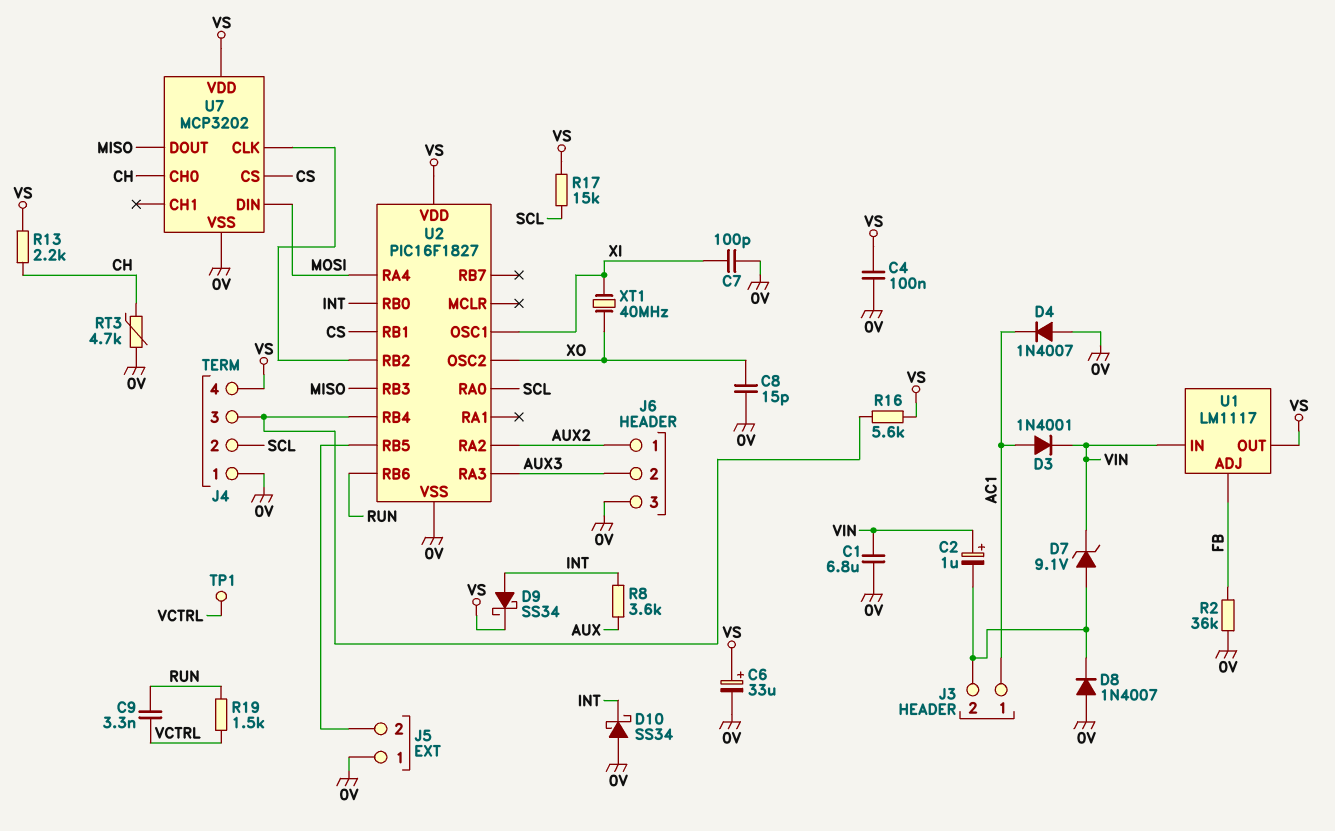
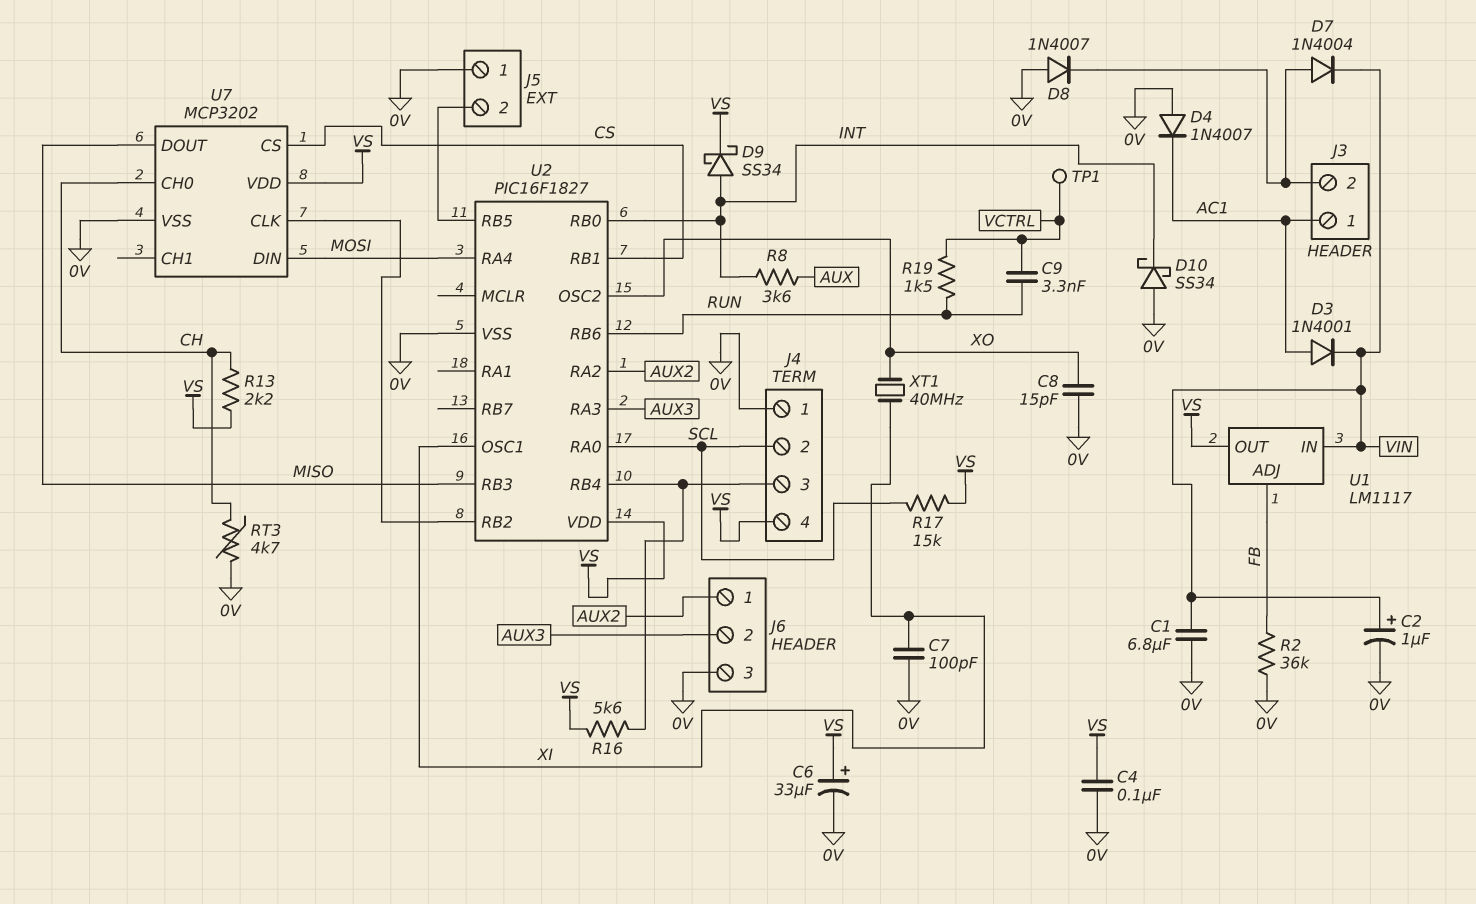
C2: 1uF (plus VIN, minus J3/2) -> 1uF (plus VIN, minus 0V)
D7: zener 9.1V (A J3/2, K VIN) -> diode 1N4004 (A J3/2, K VIN)

